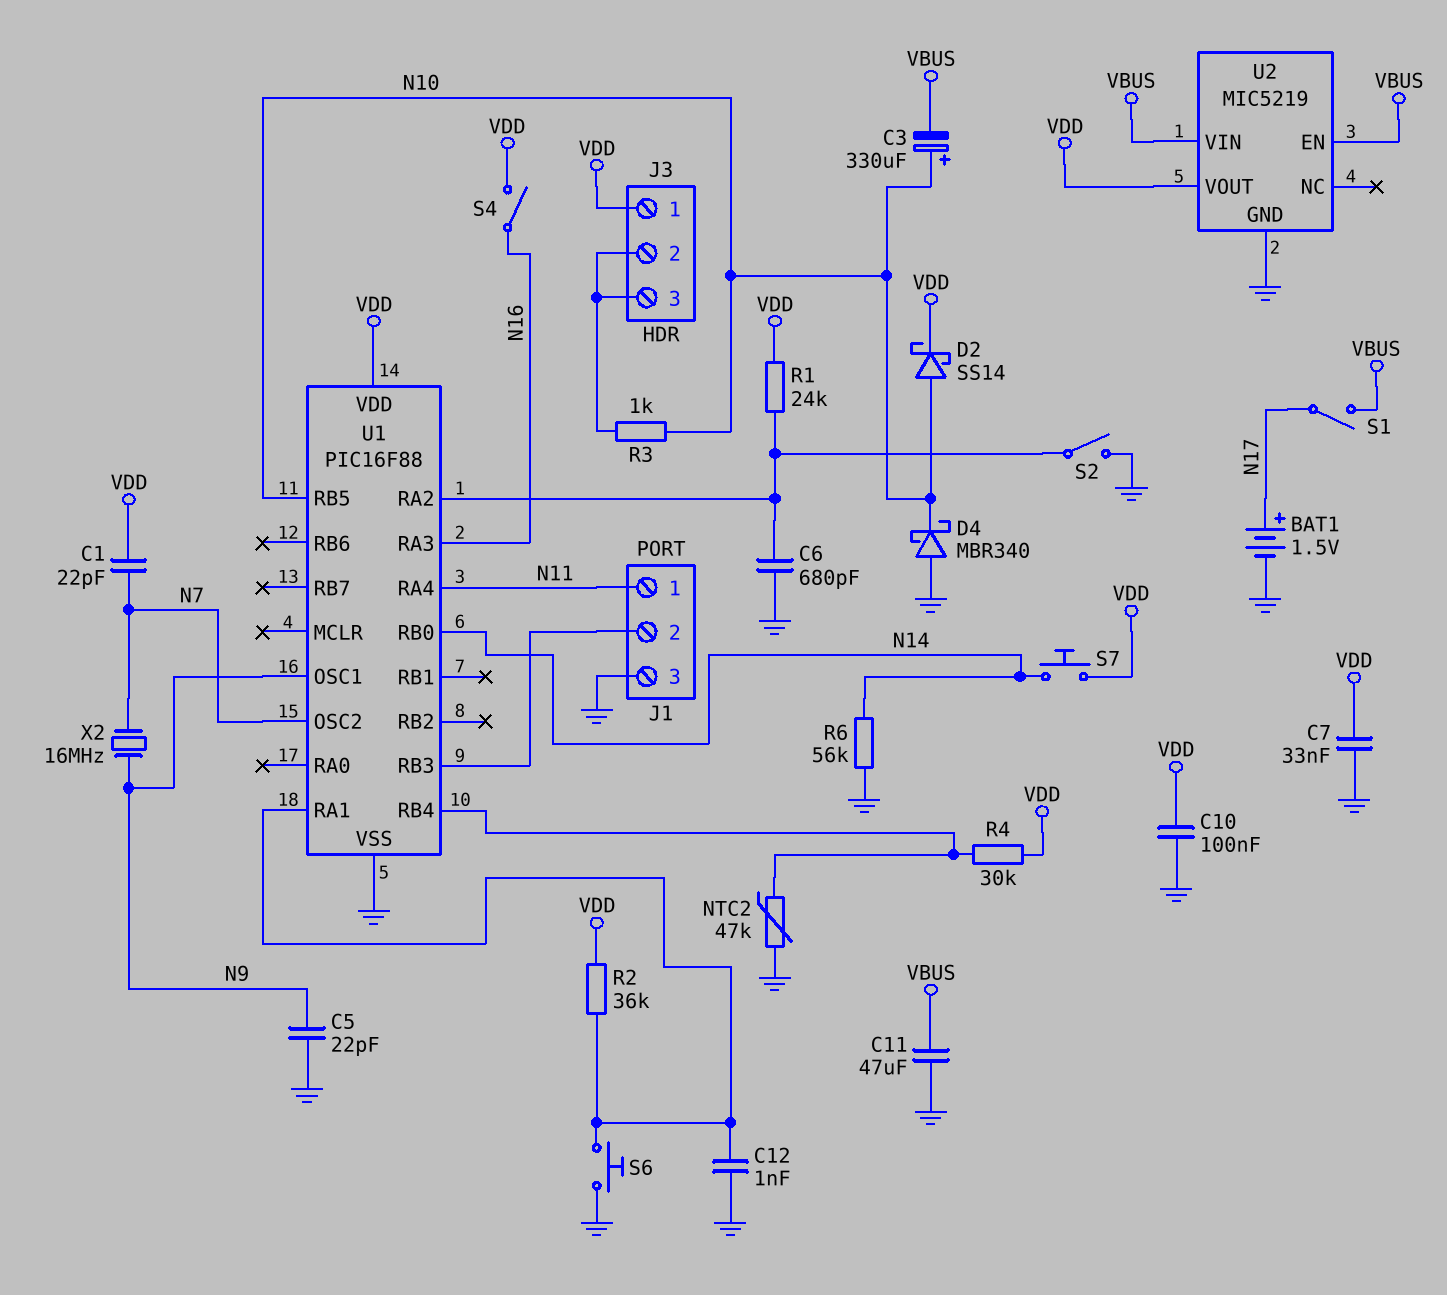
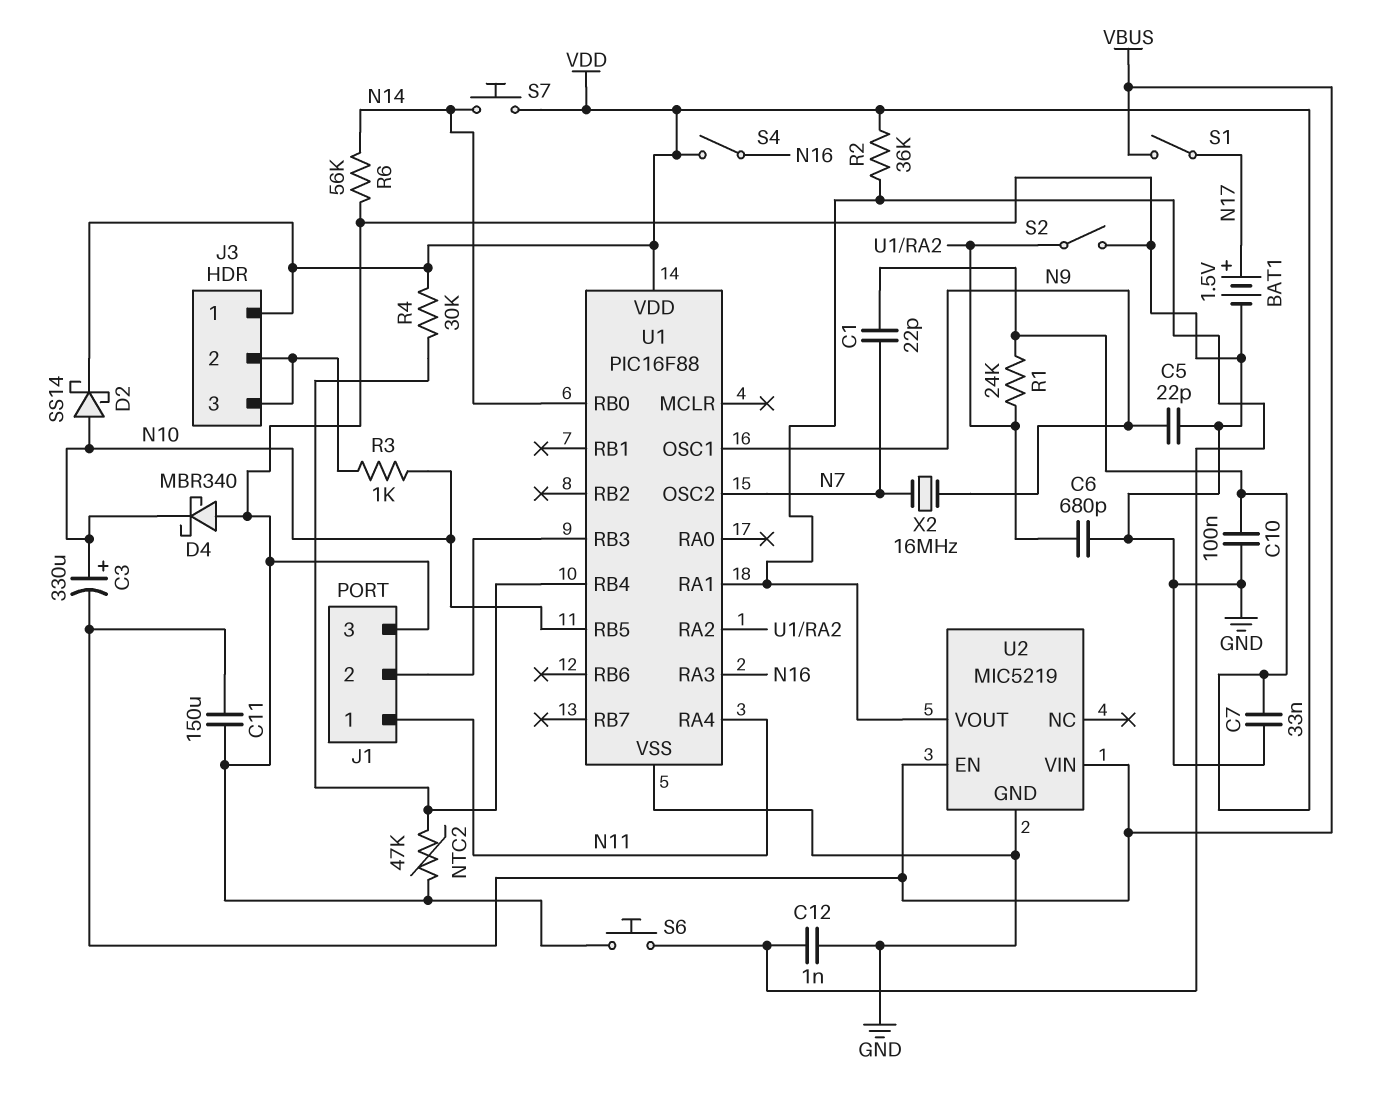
C11: 47uF (GND, VBUS) -> 150uF (GND, VBUS)
U2 pin VOUT: VDD -> U1/RA1

